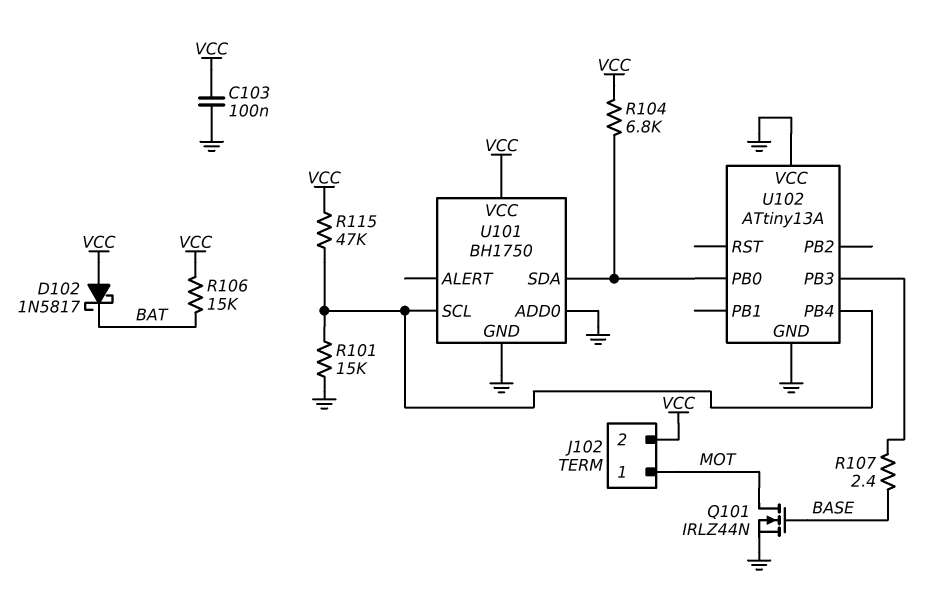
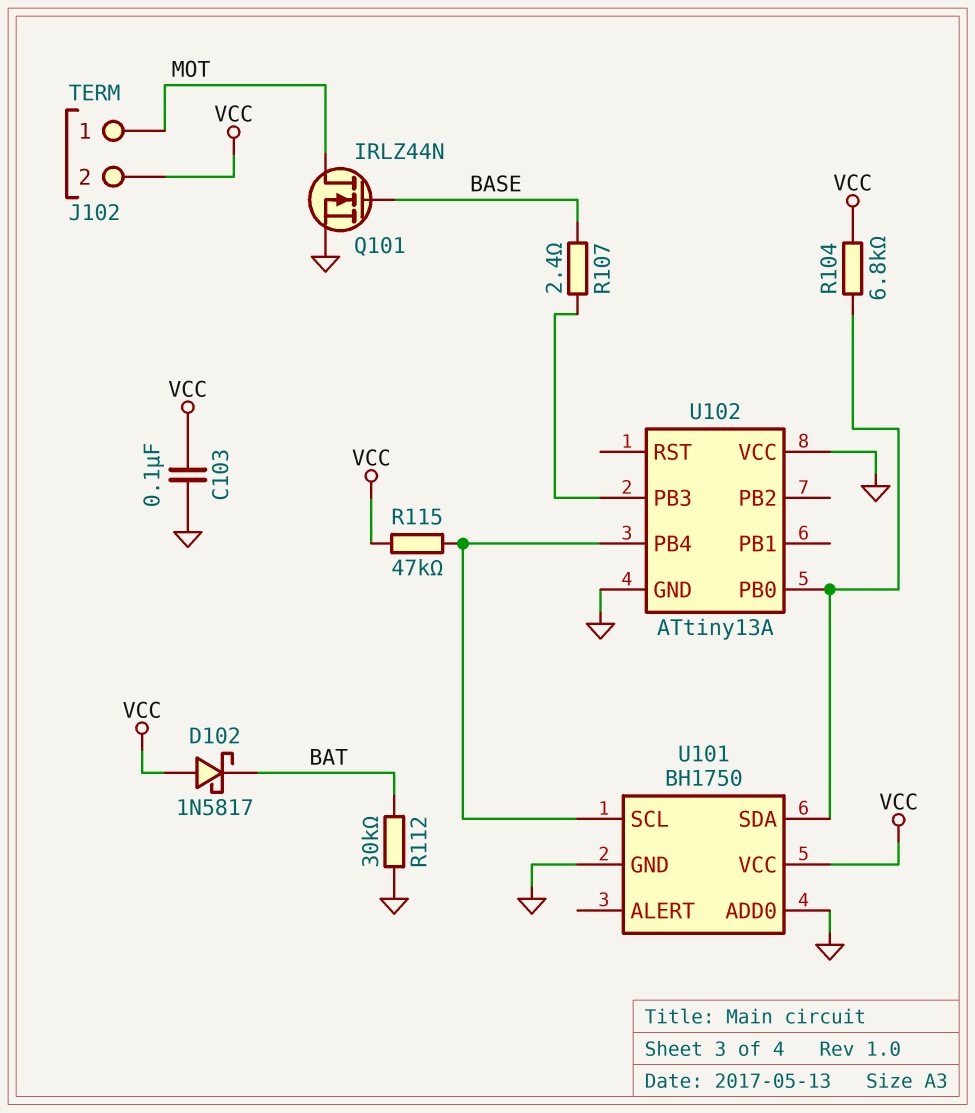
R101: 15k (GND, U101/SCL) -> none
R106: 15k (BAT, VCC) -> none
R112: none -> 30k (BAT, GND)

